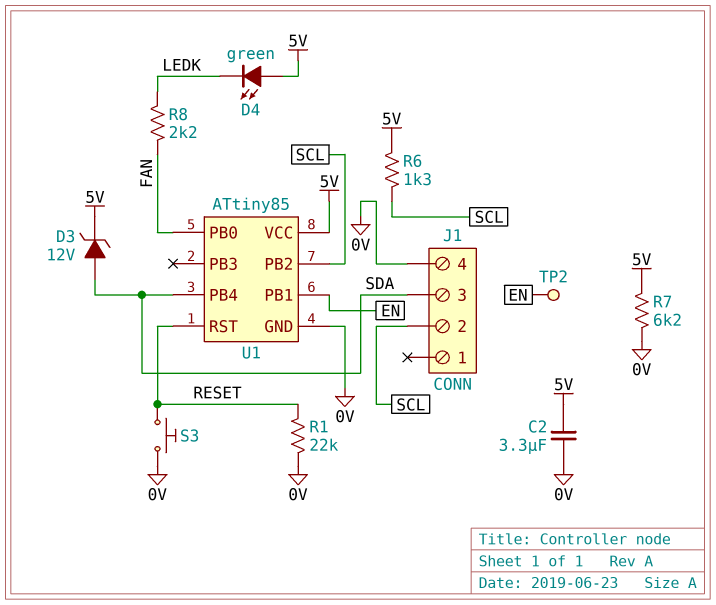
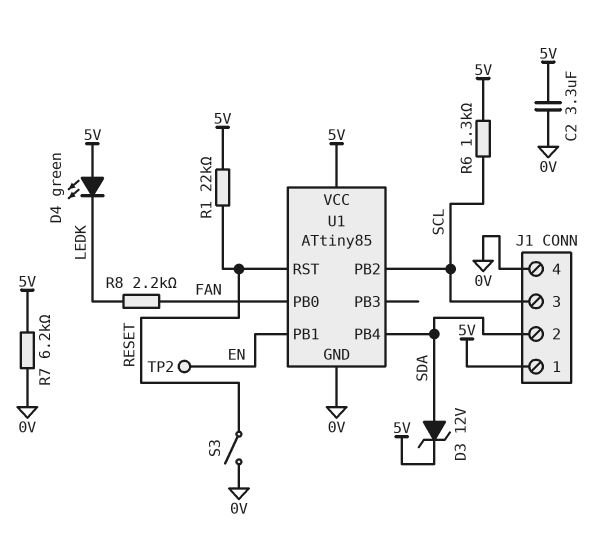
J1 pin 1: none -> 5V
J1 pin 2: SCL -> SDA
J1 pin 3: SDA -> SCL
R1: 22k (0V, RESET) -> 22k (5V, RESET)
S3: button (0V, RESET) -> switch (0V, RESET)

